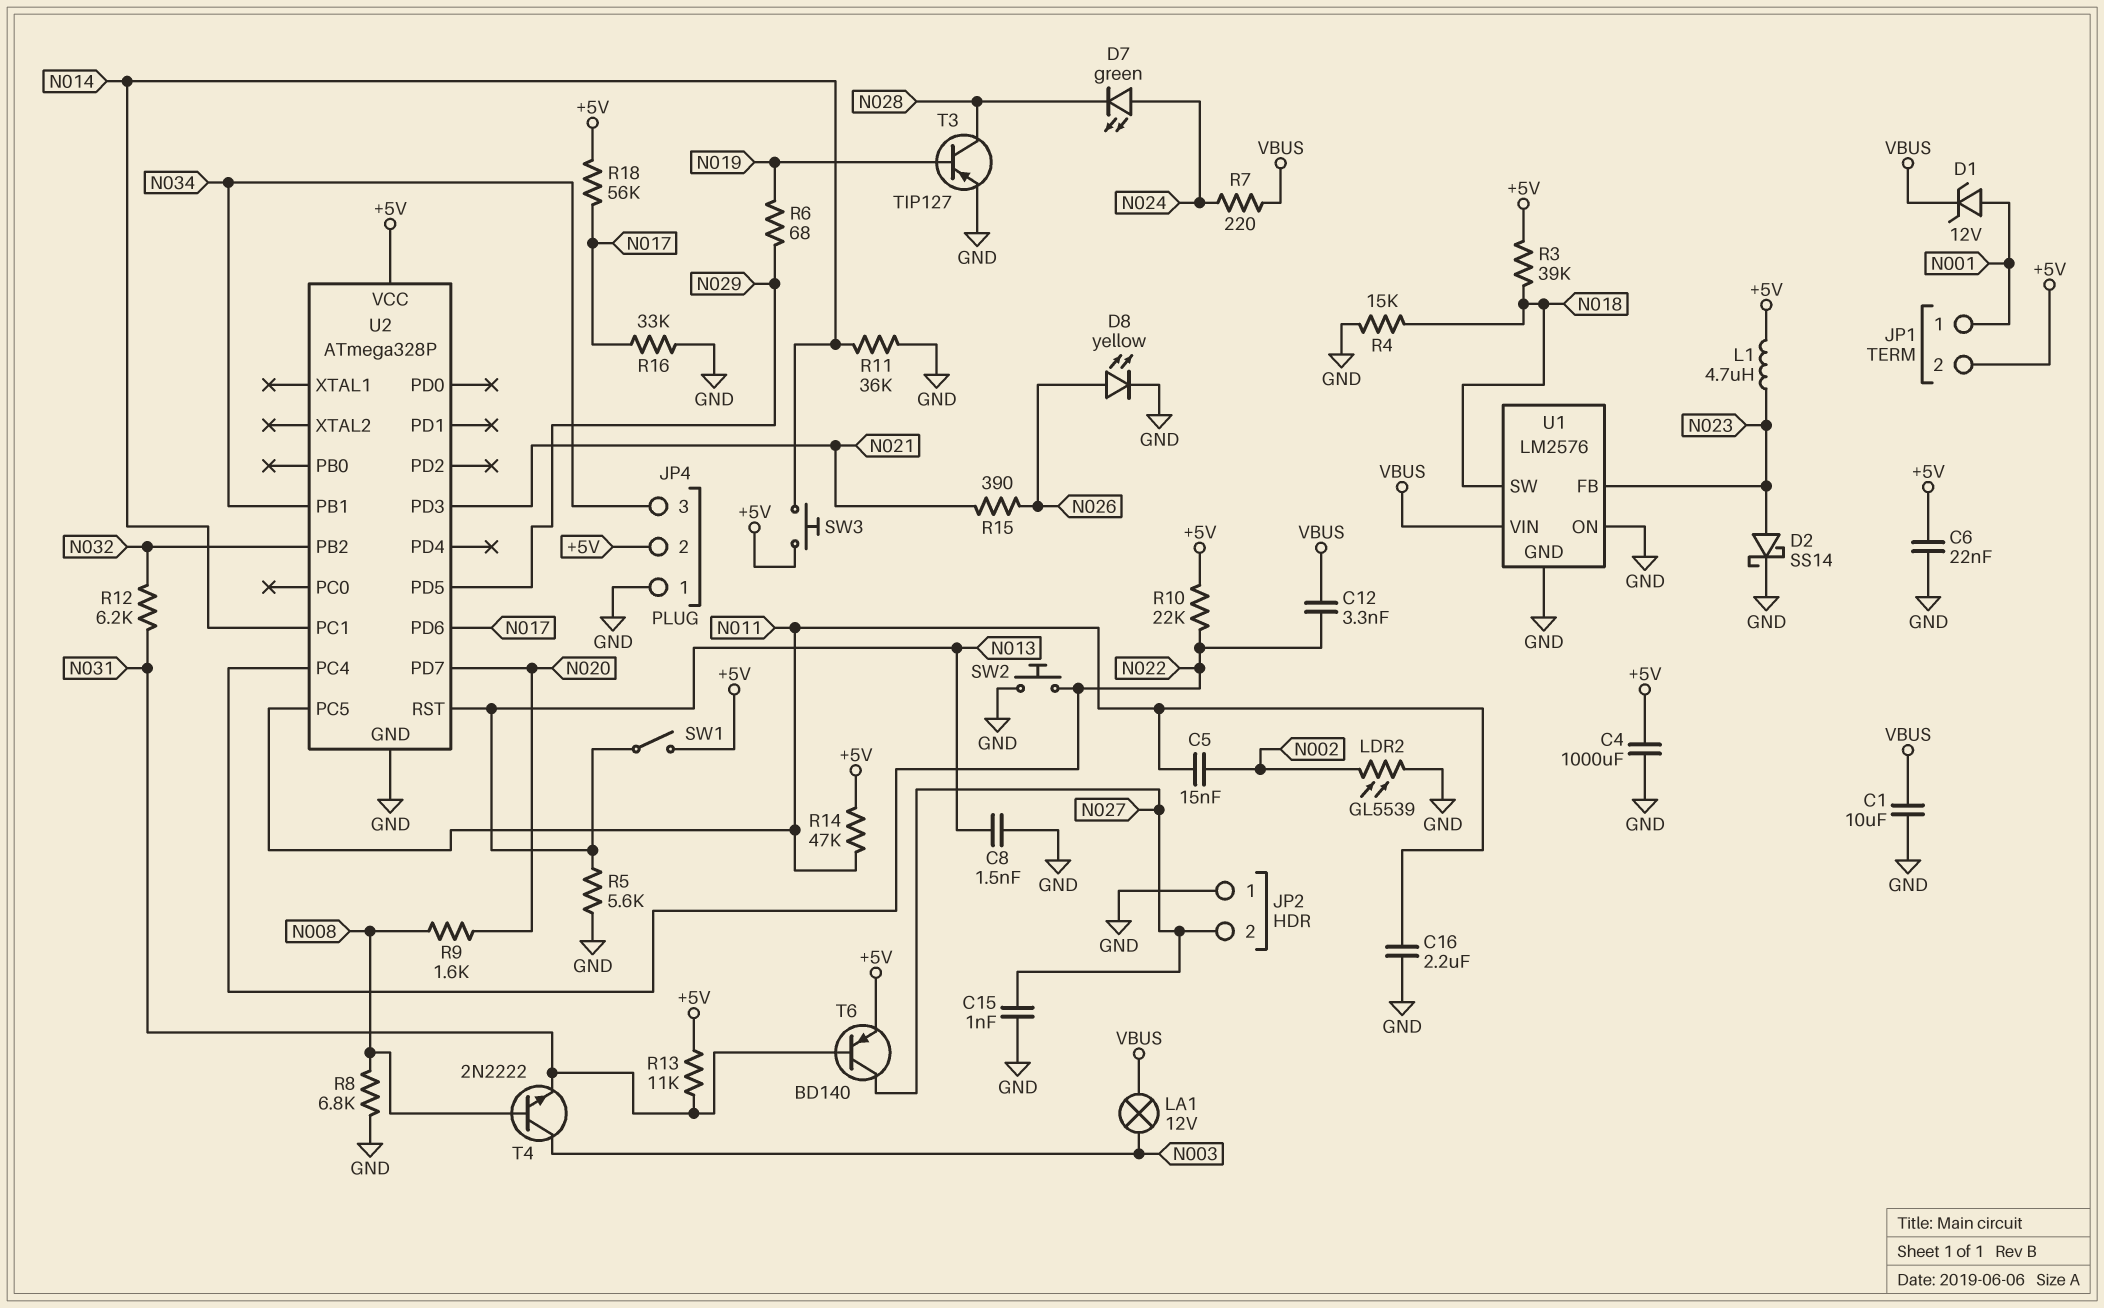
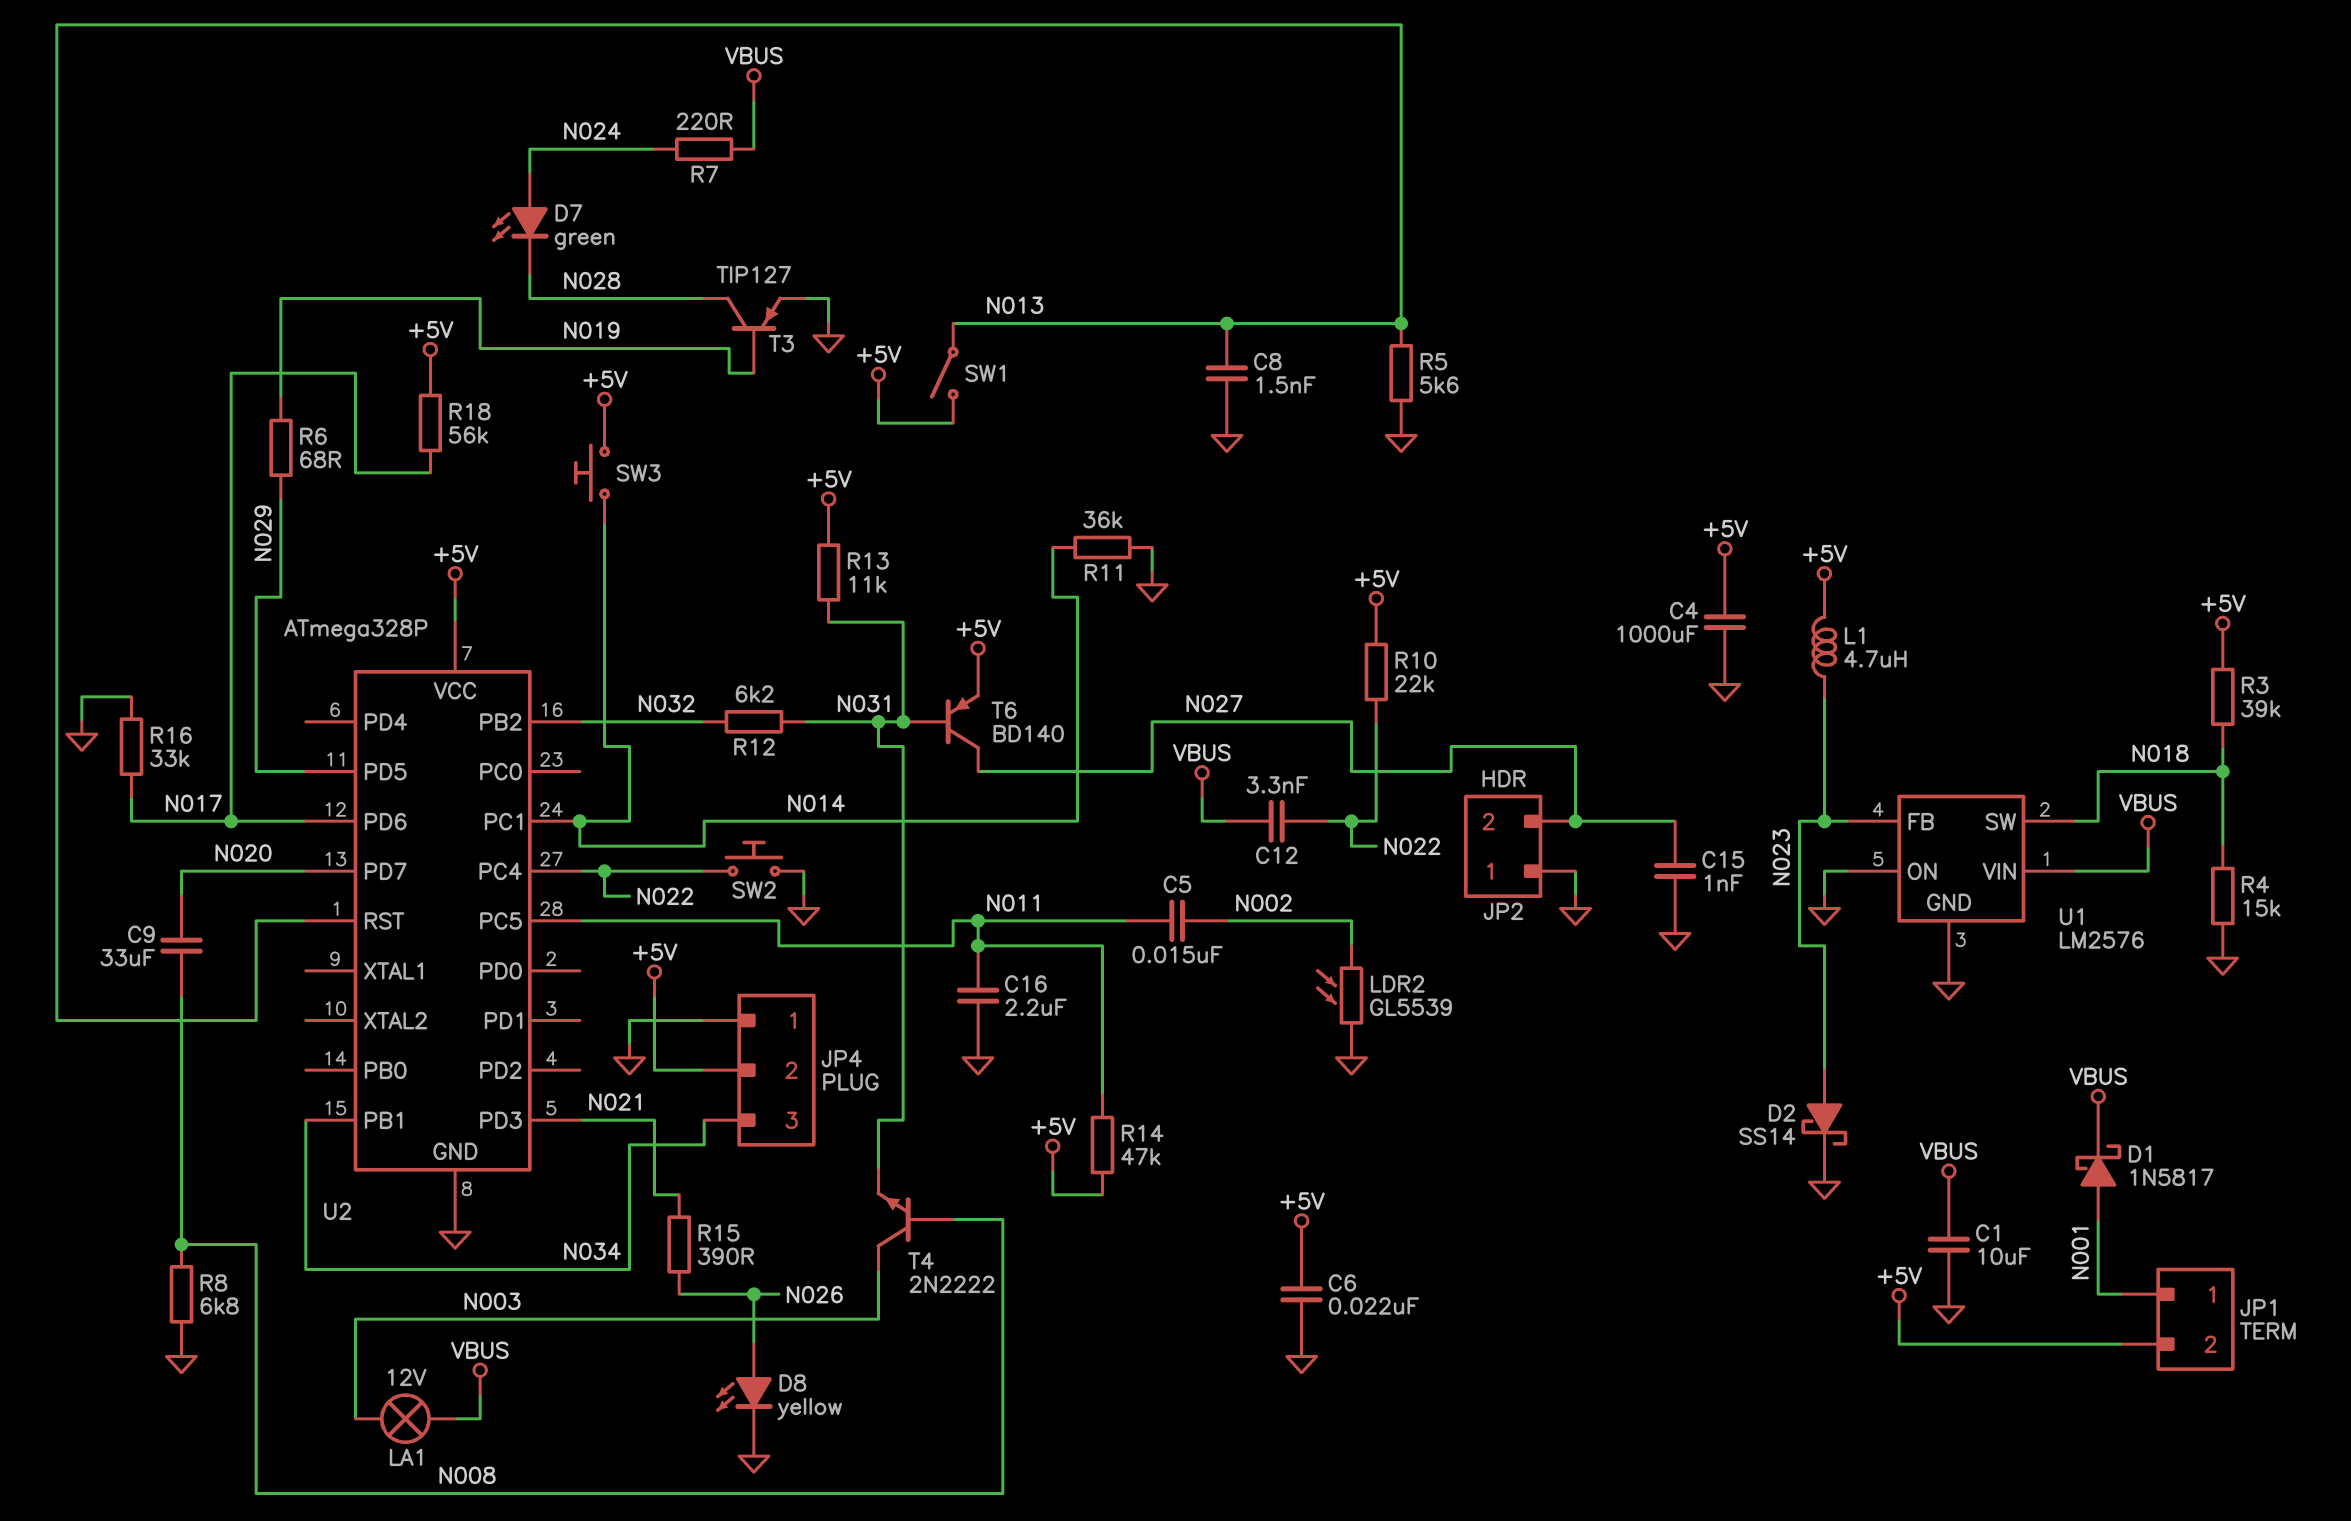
C9: none -> 33uF (N008, N020)
D1: zener 12V (A N001, K VBUS) -> schottky 1N5817 (A N001, K VBUS)
R9: 1.6k (N008, N020) -> none

